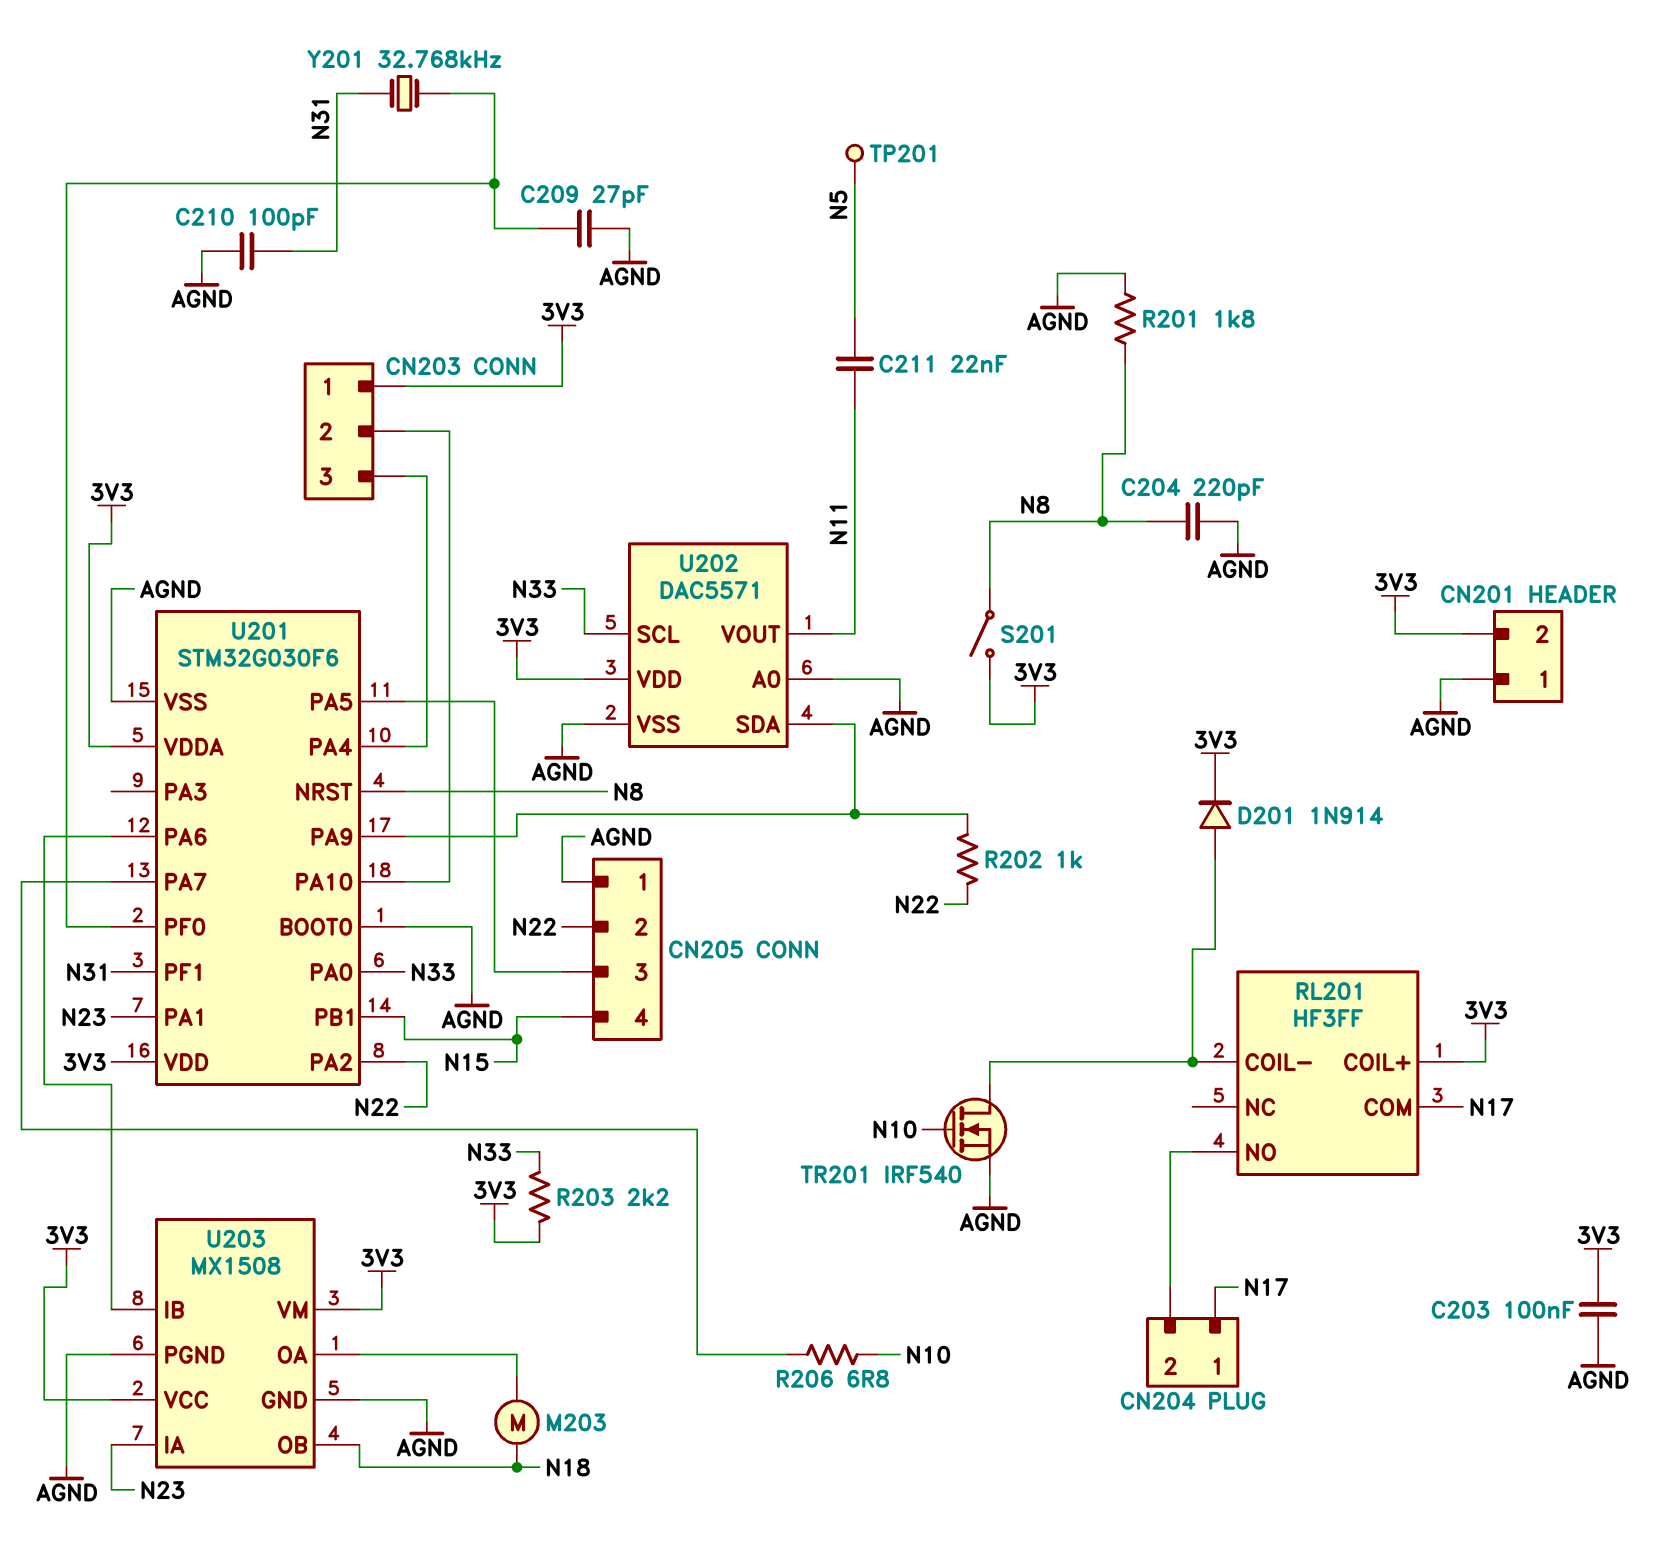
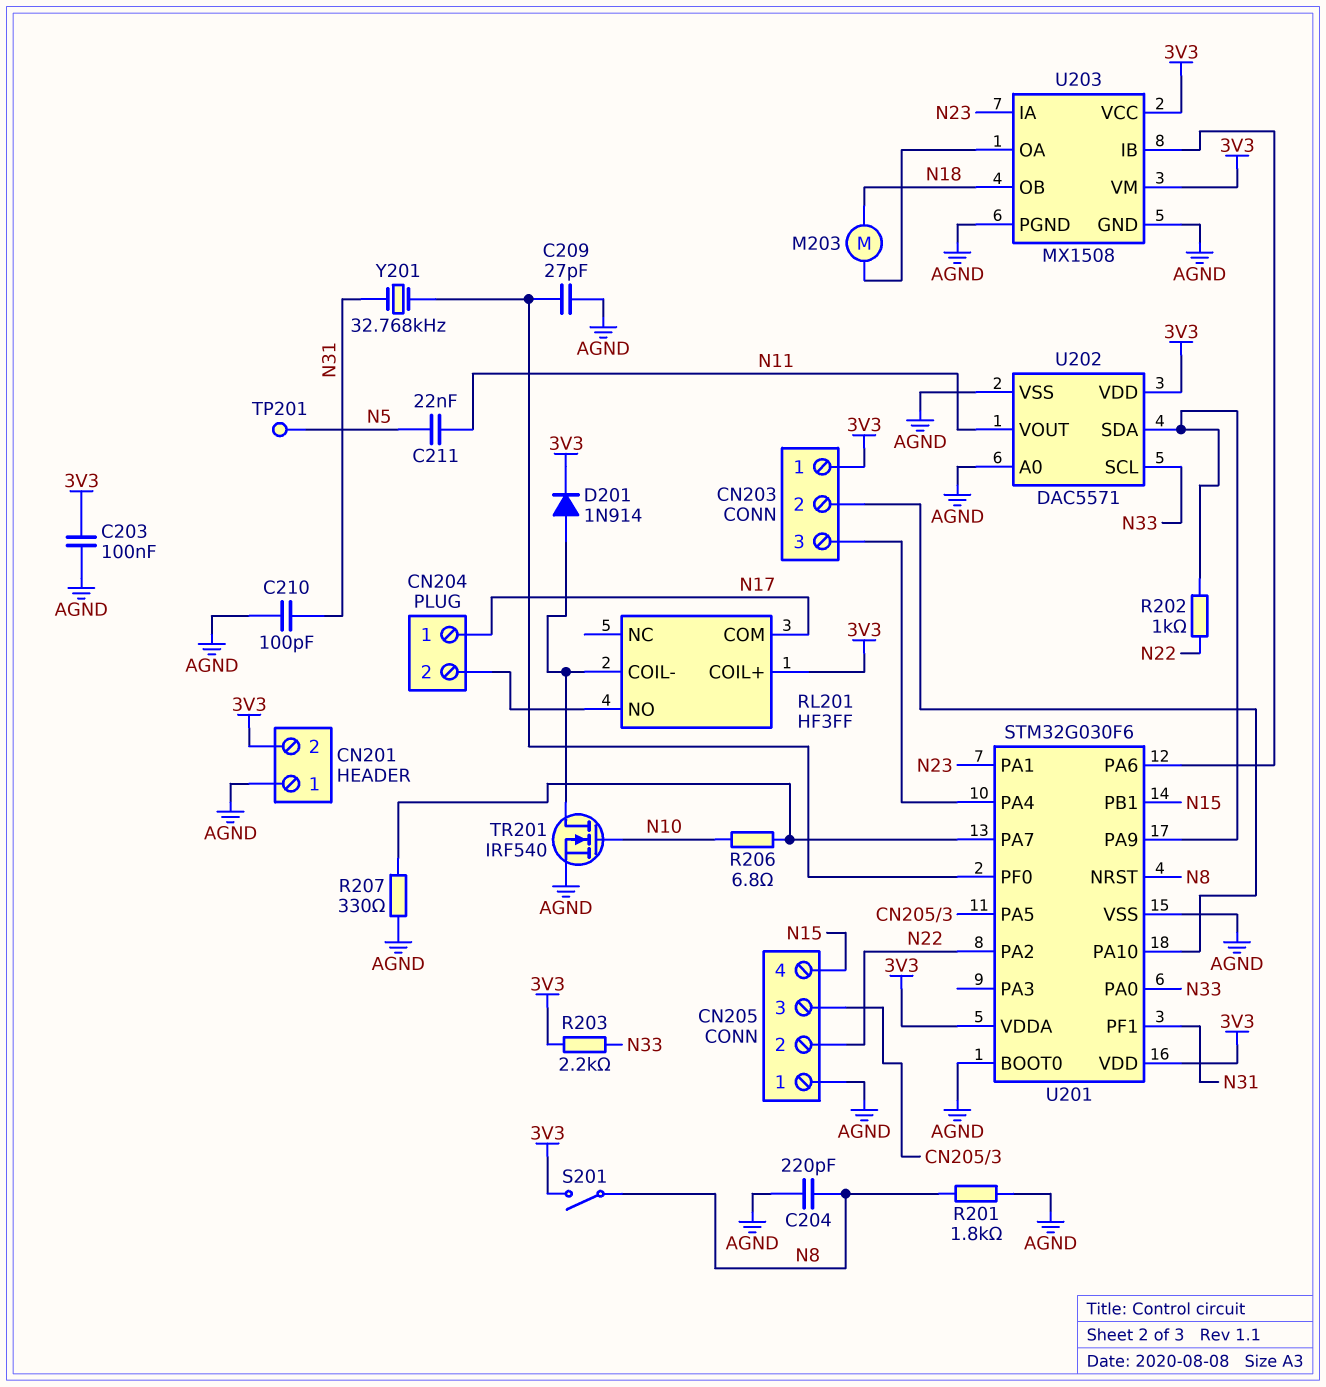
R207: none -> 330 (AGND, U201/PA7)

